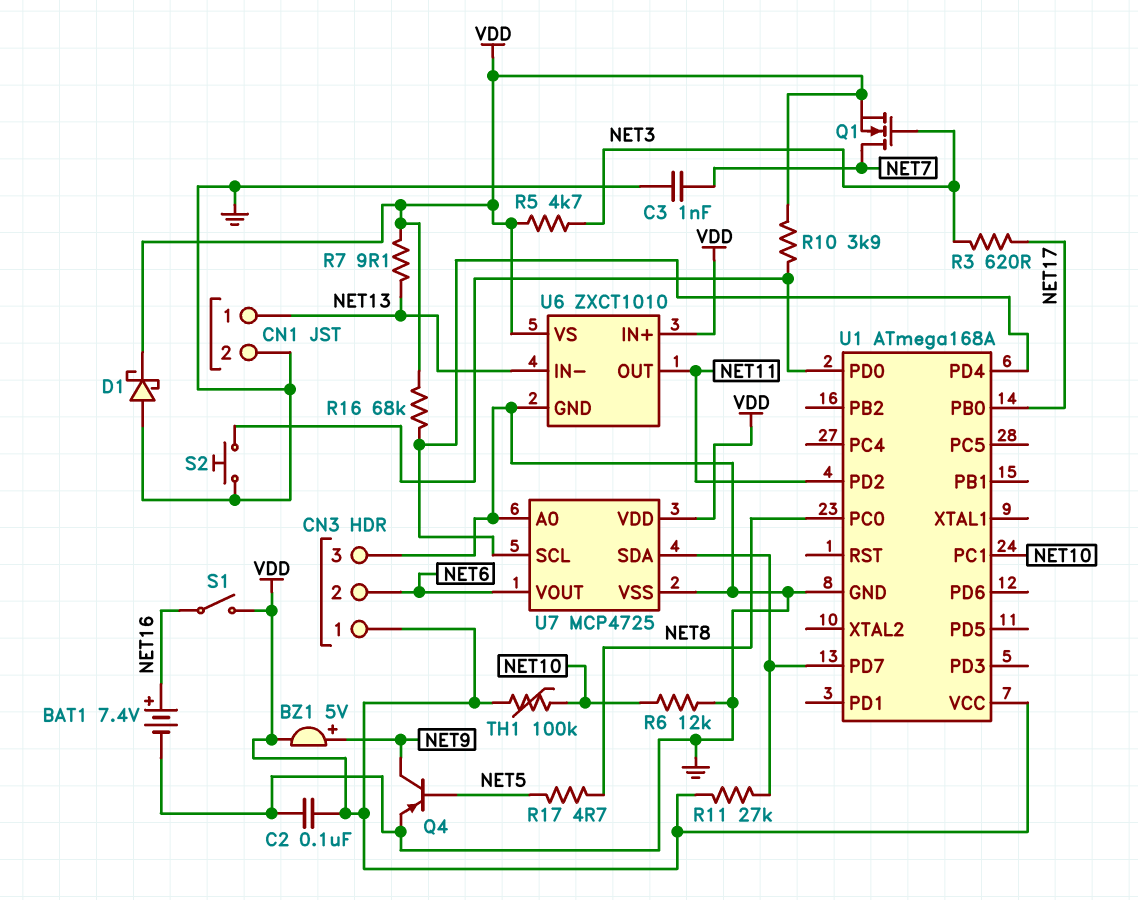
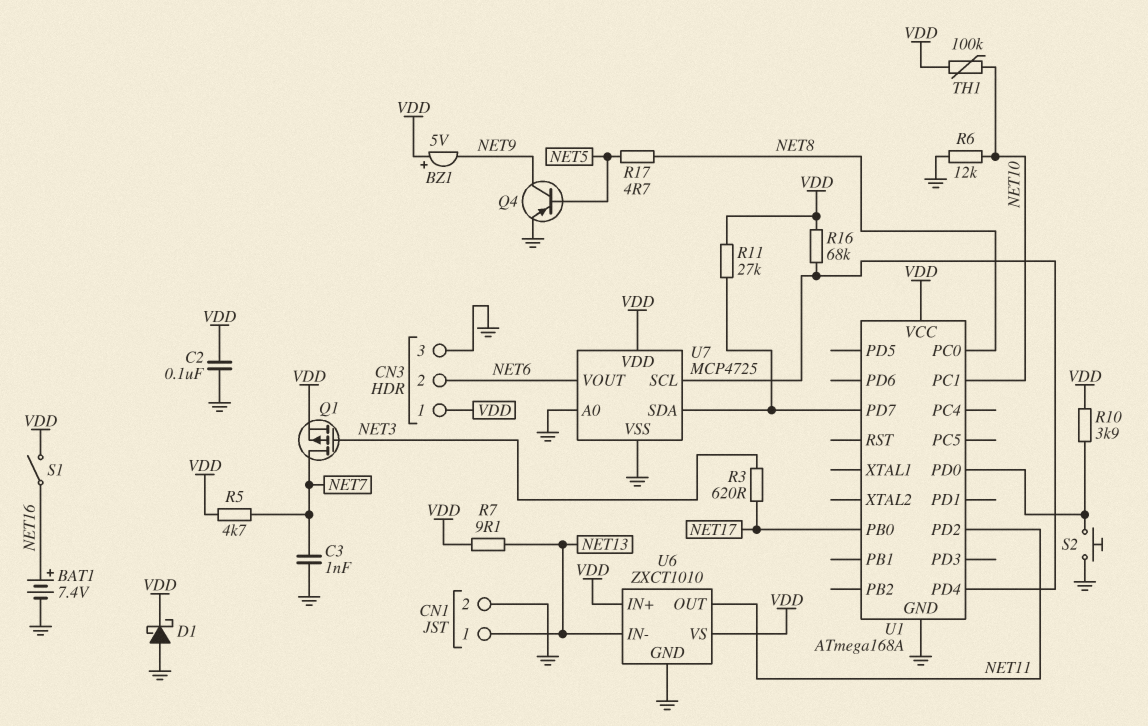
BZ1: buzzer 5V (plus NET9, minus VDD) -> buzzer 5V (plus VDD, minus NET9)
Q1: NMOS (G NET3, D NET7, S VDD) -> PMOS (G NET3, D NET7, S VDD)
R5: 4.7k (NET3, VDD) -> 4.7k (NET7, VDD)

